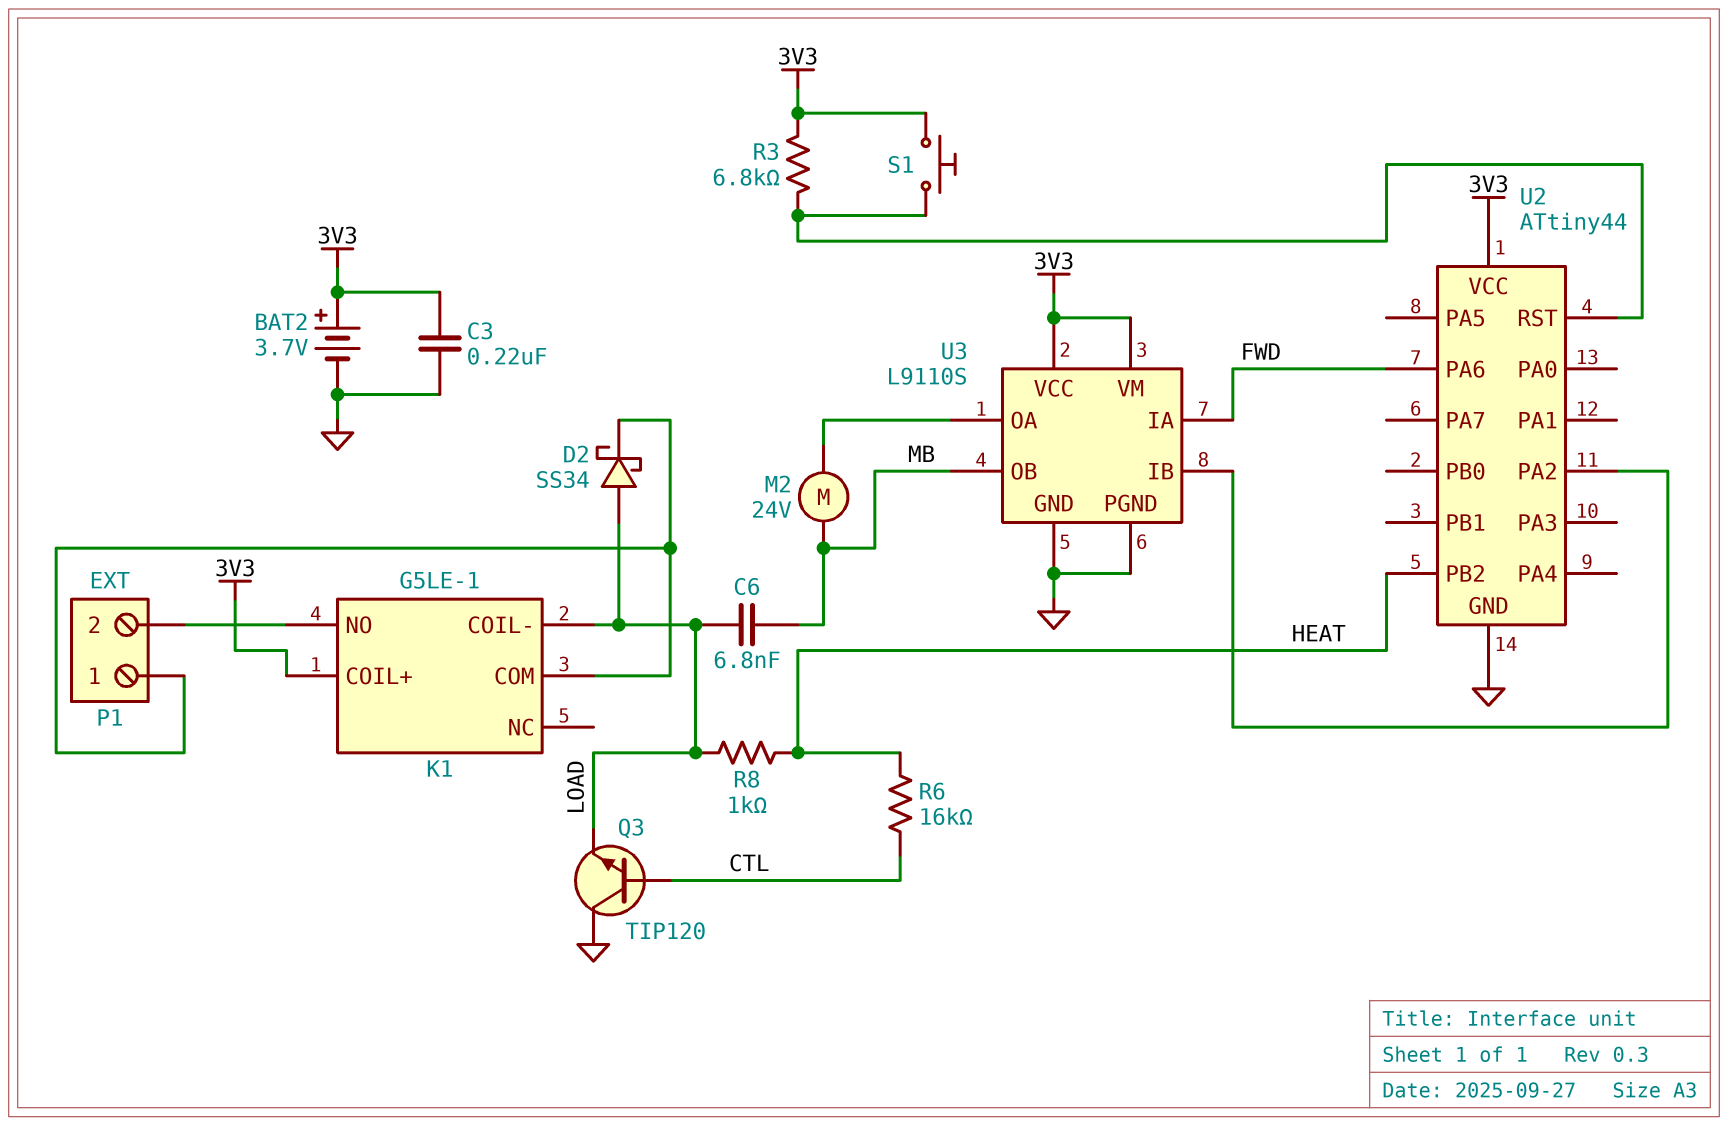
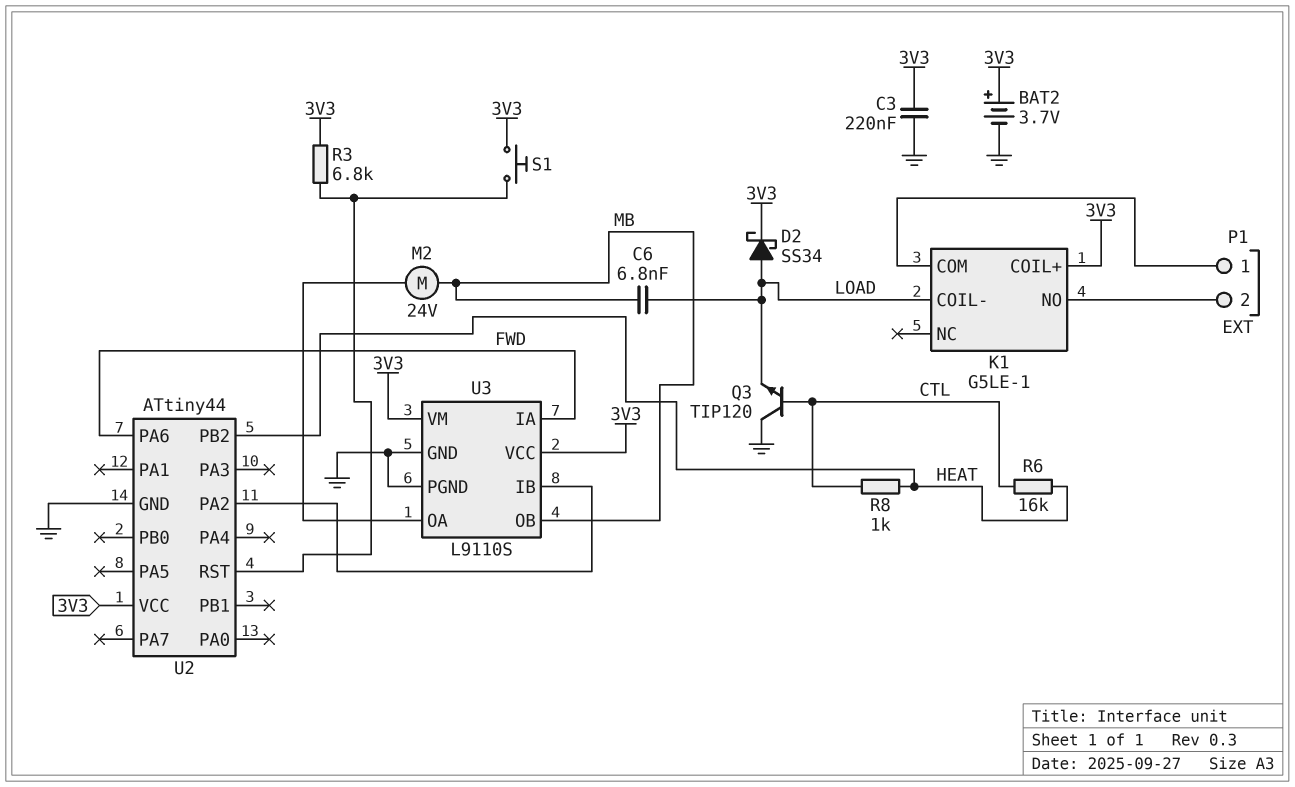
D2: schottky SS34 (A LOAD, K K1/COM) -> schottky SS34 (A LOAD, K 3V3)
R8: 1k (HEAT, LOAD) -> 1k (CTL, HEAT)

